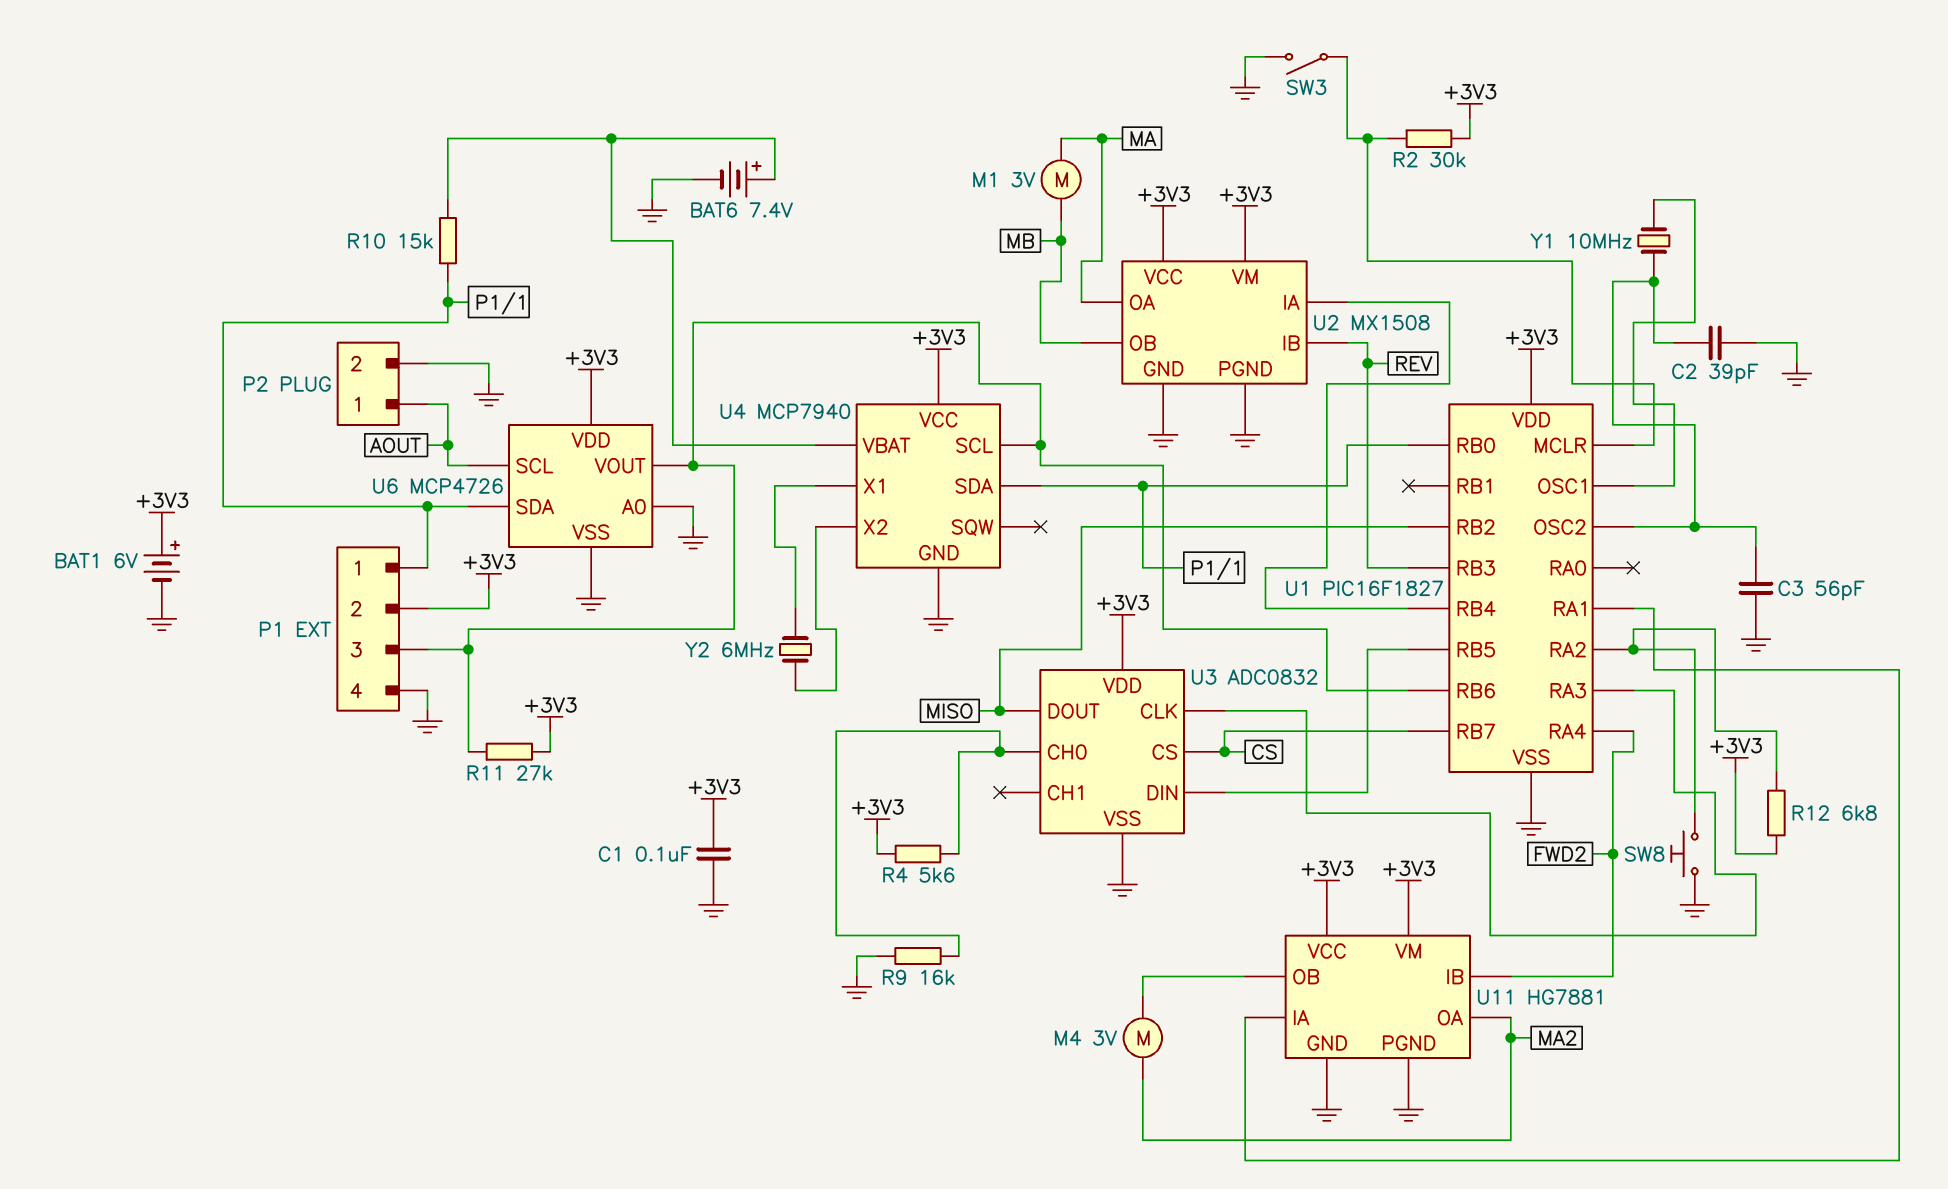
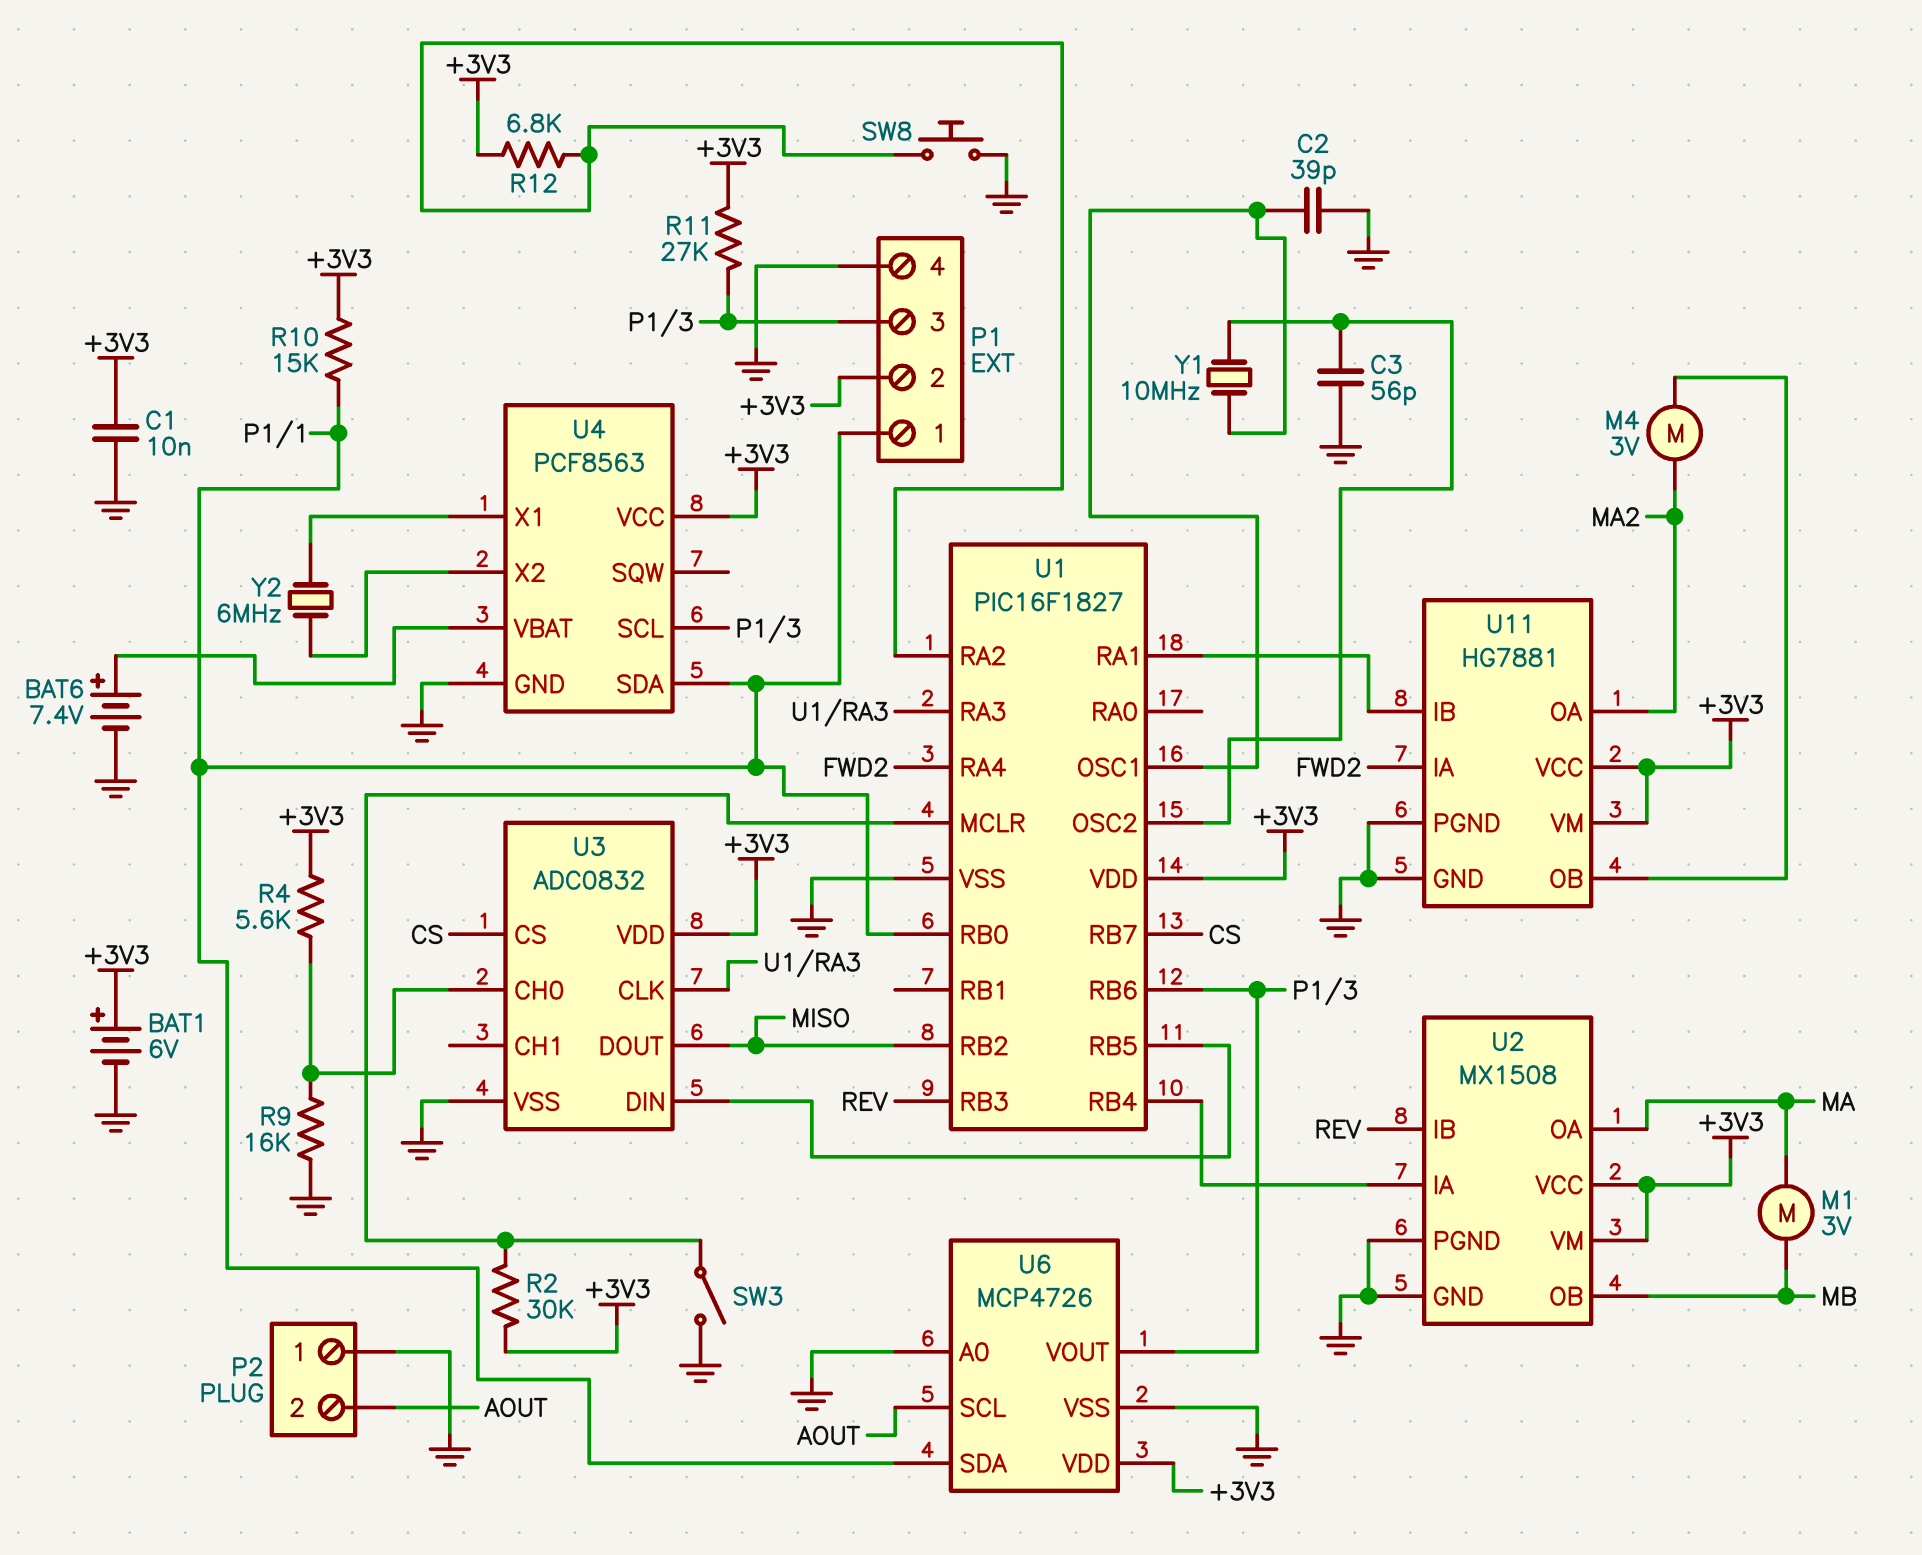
C1: 100nF (+3V3, GND) -> 10nF (+3V3, GND)
C2: 39pF (GND, U1/OSC2) -> 39pF (GND, U1/OSC1)
P2 pin 1: AOUT -> GND
P2 pin 2: GND -> AOUT
R10: 15k (P1/1, U4/VBAT) -> 15k (+3V3, P1/1)
U4: MCP7940 -> PCF8563
U11 pin IA: U1/RA1 -> FWD2
U11 pin IB: FWD2 -> U1/RA1

